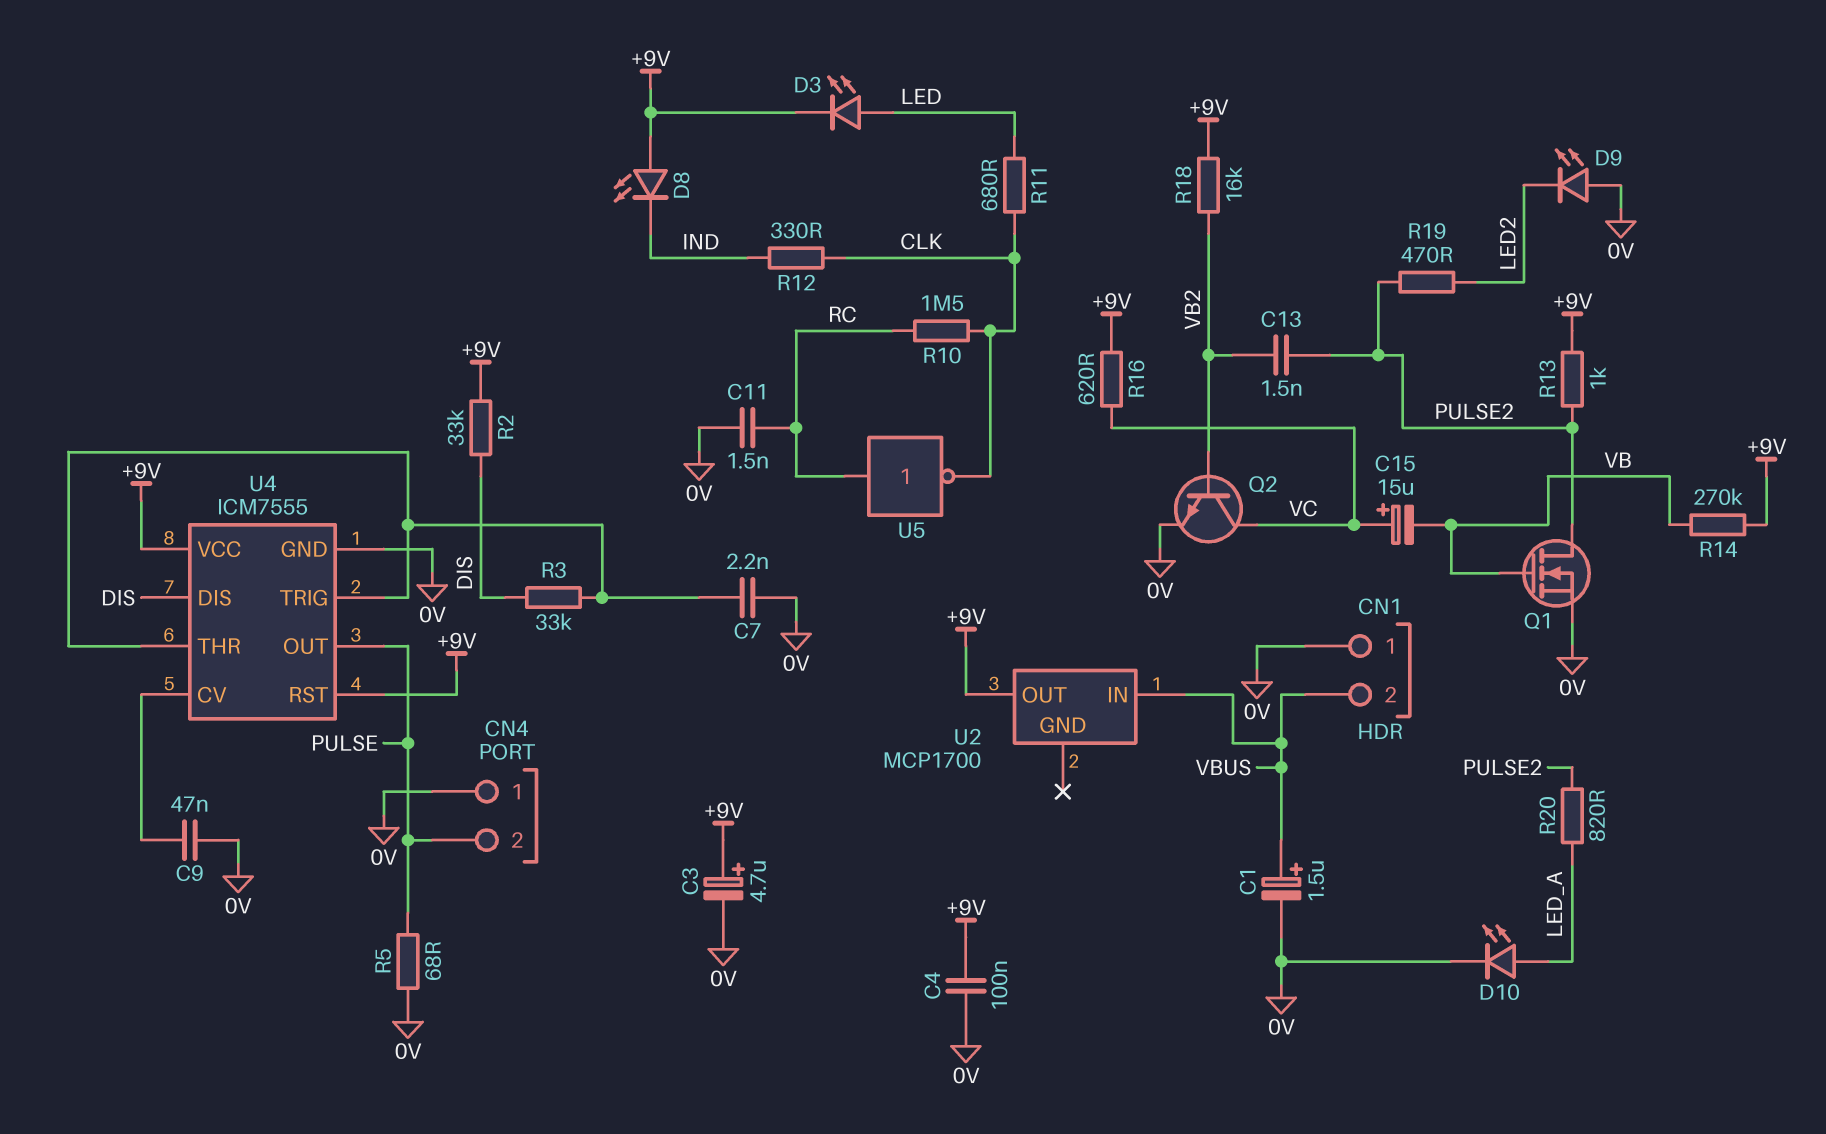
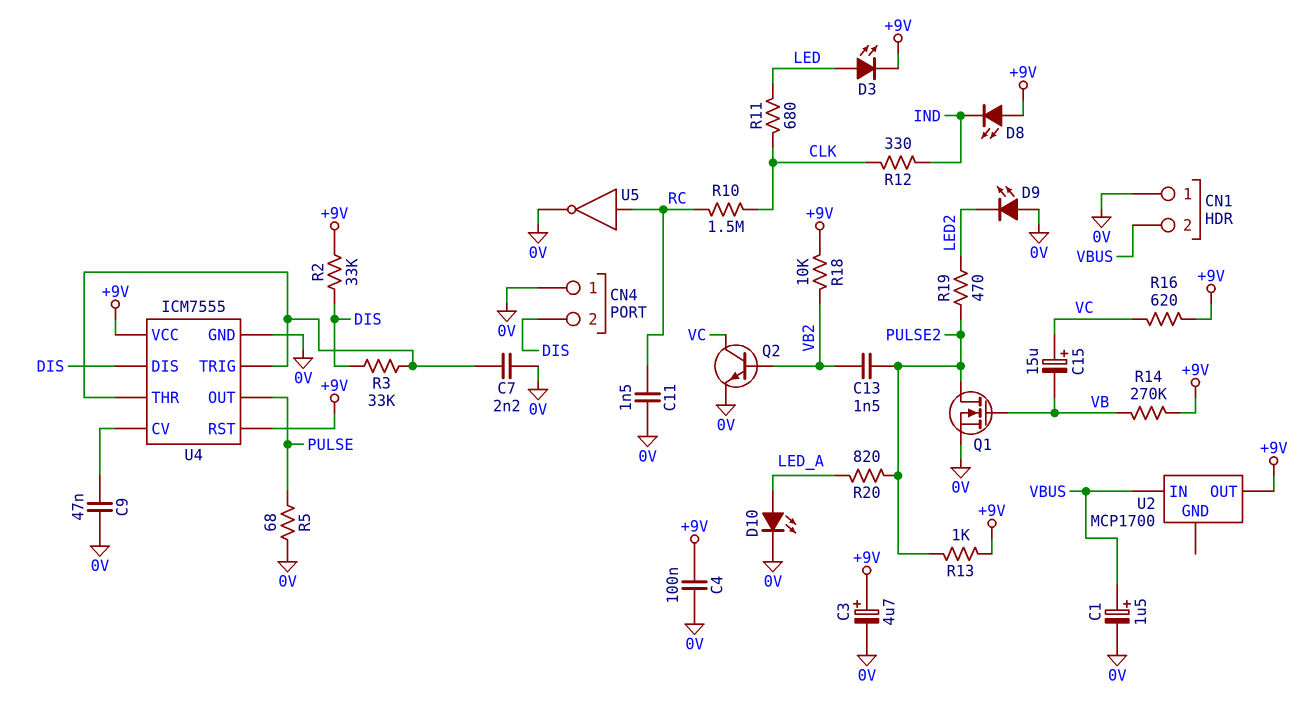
CN4 pin 2: PULSE -> DIS
R18: 16k (+9V, VB2) -> 10k (+9V, VB2)
U5: NOT (in RC, out CLK) -> NOT (in RC, out 0V)

